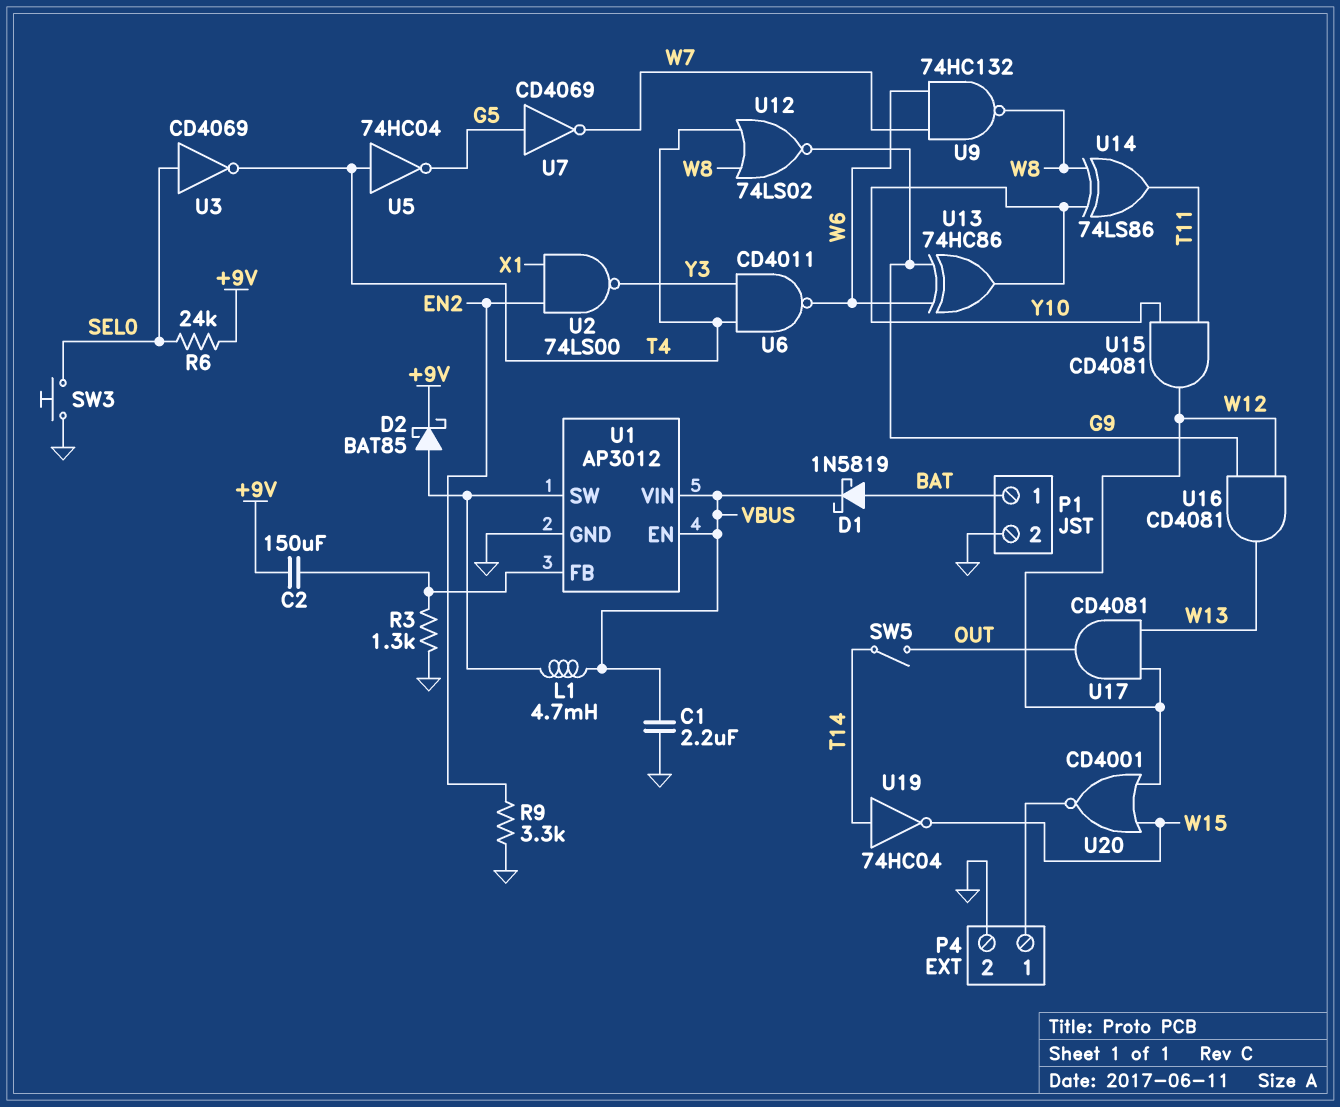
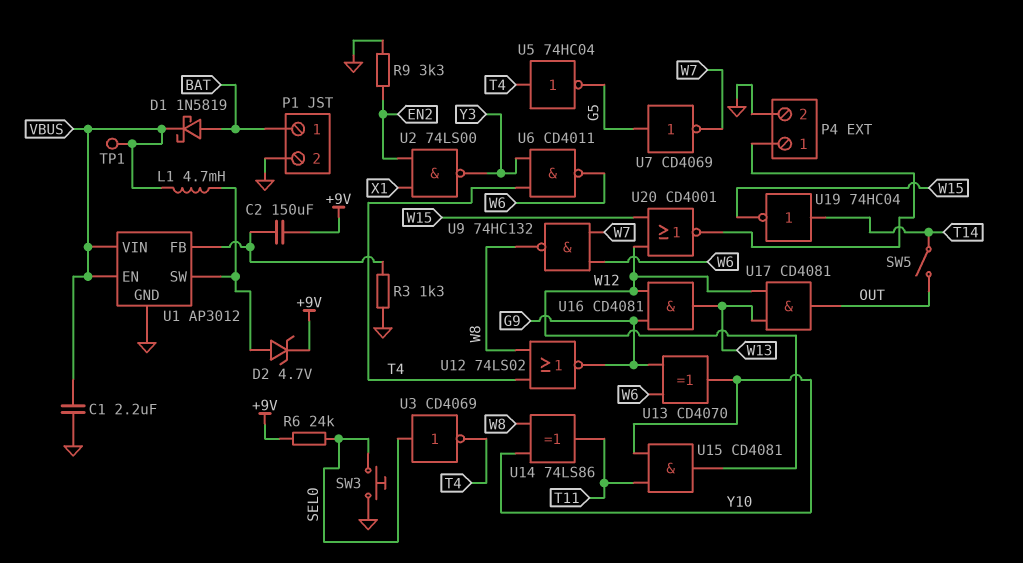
D2: schottky BAT85 (A U1/SW, K +9V) -> zener 4.7V (A U1/SW, K +9V)
TP1: none -> test point (VBUS)
U13: XOR 74HC86 (in G9, in W6, out Y10) -> XOR CD4070 (in G9, in W6, out Y10)

